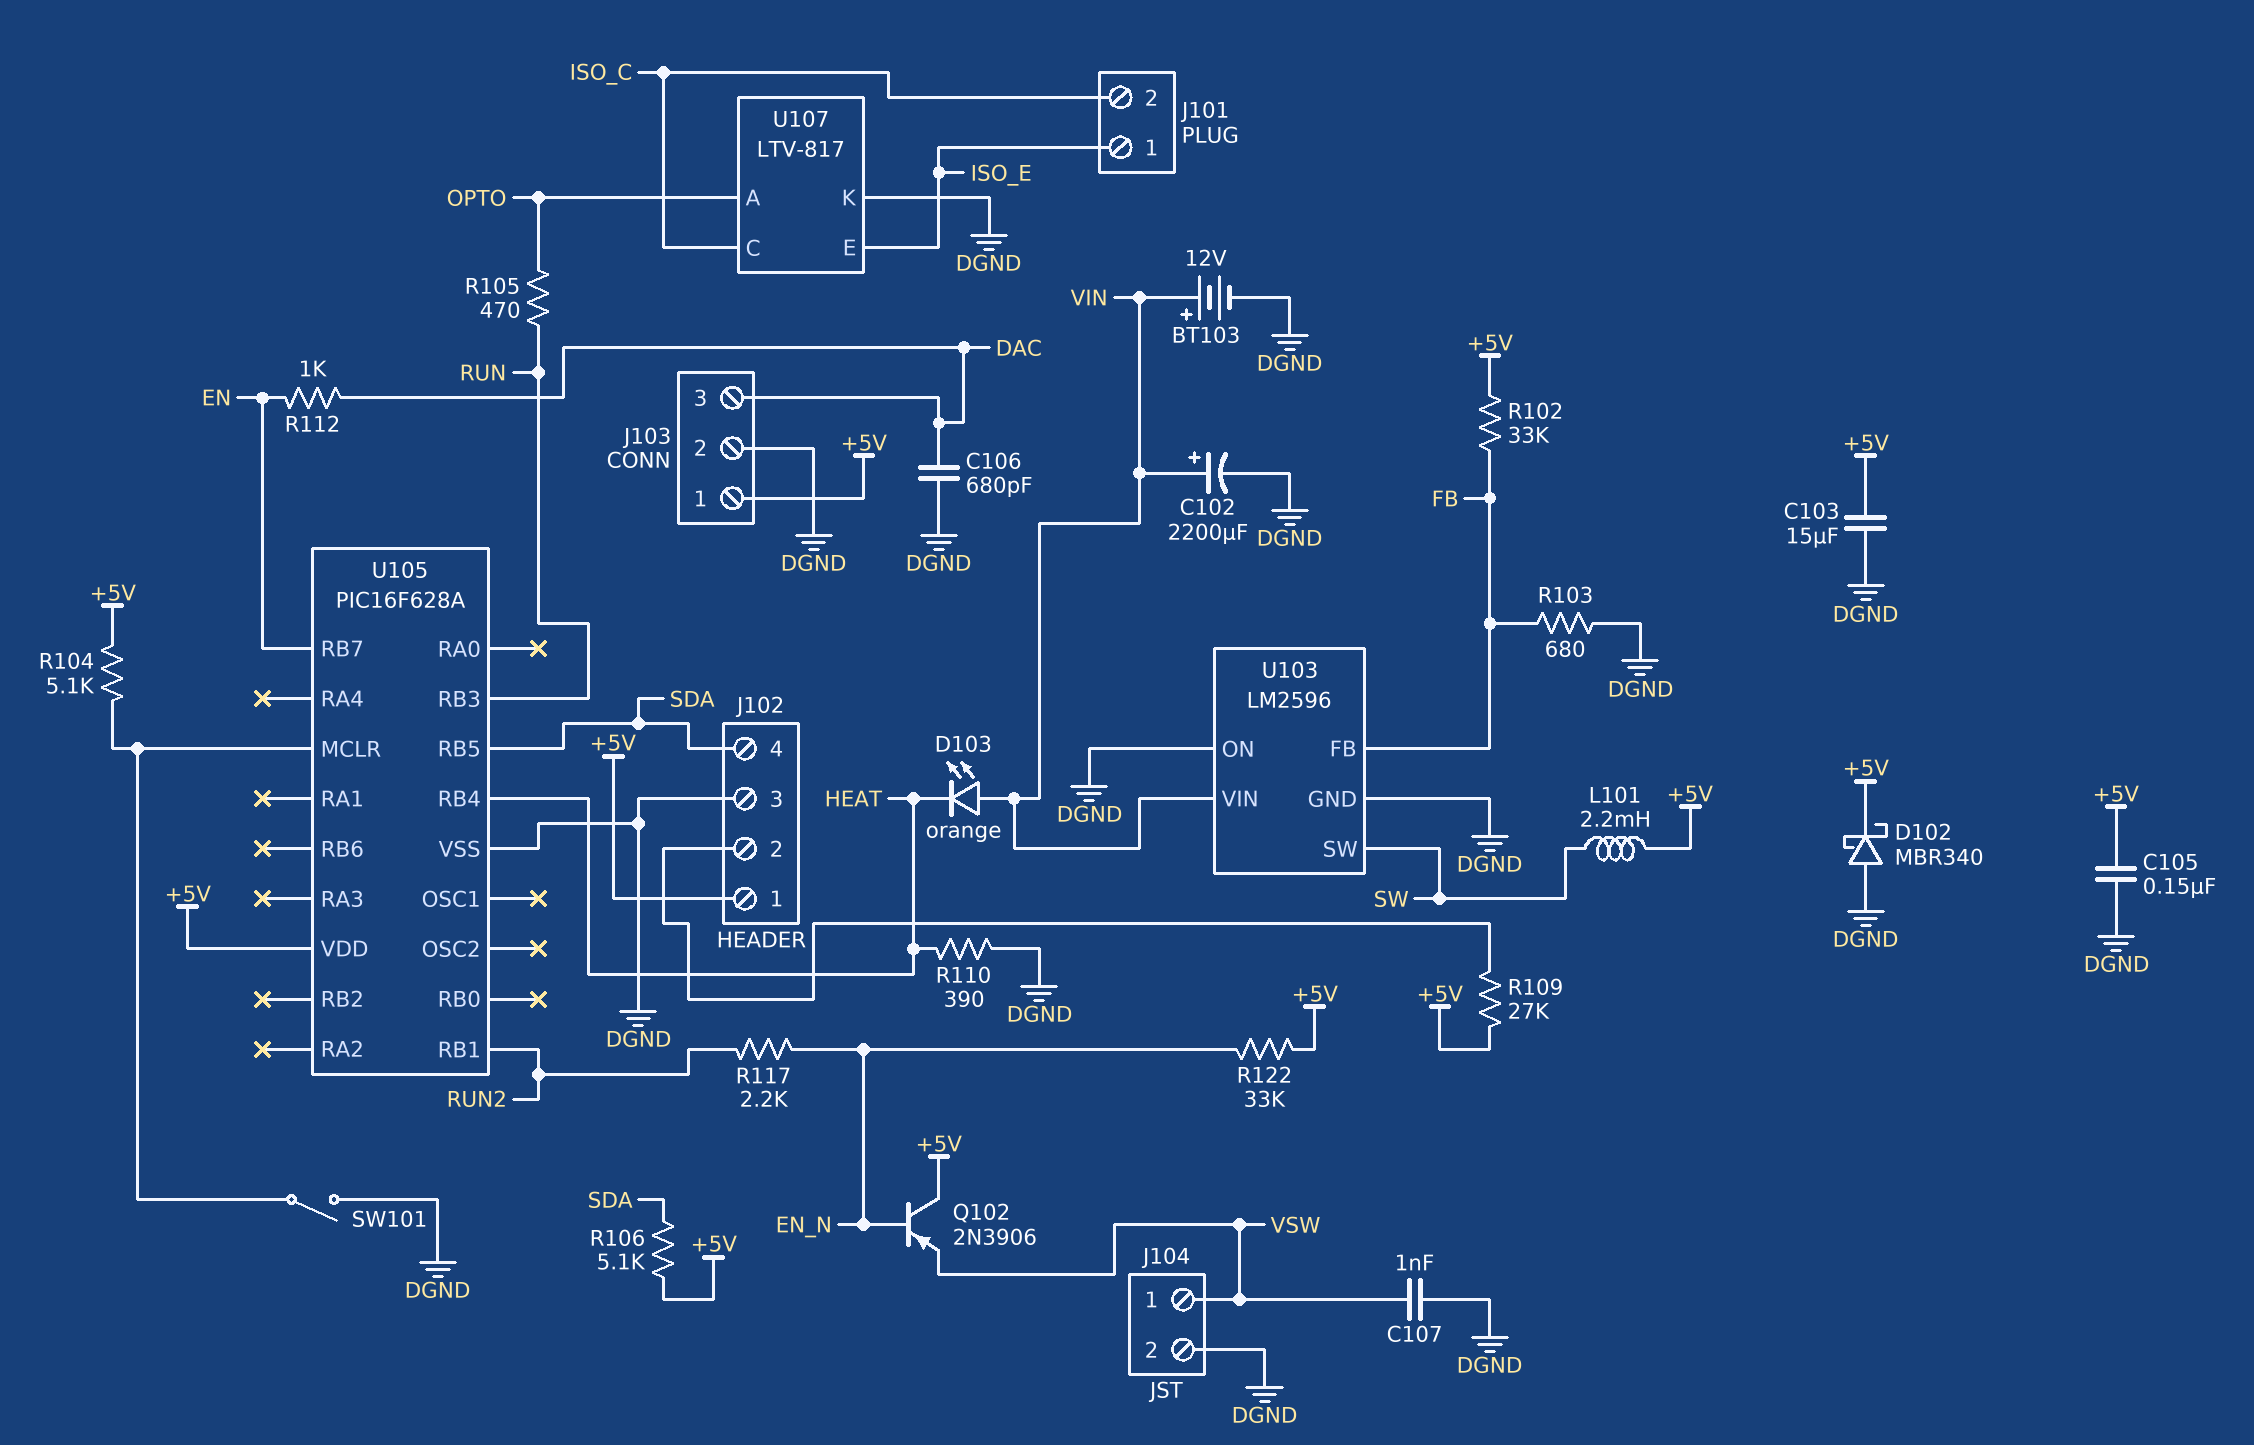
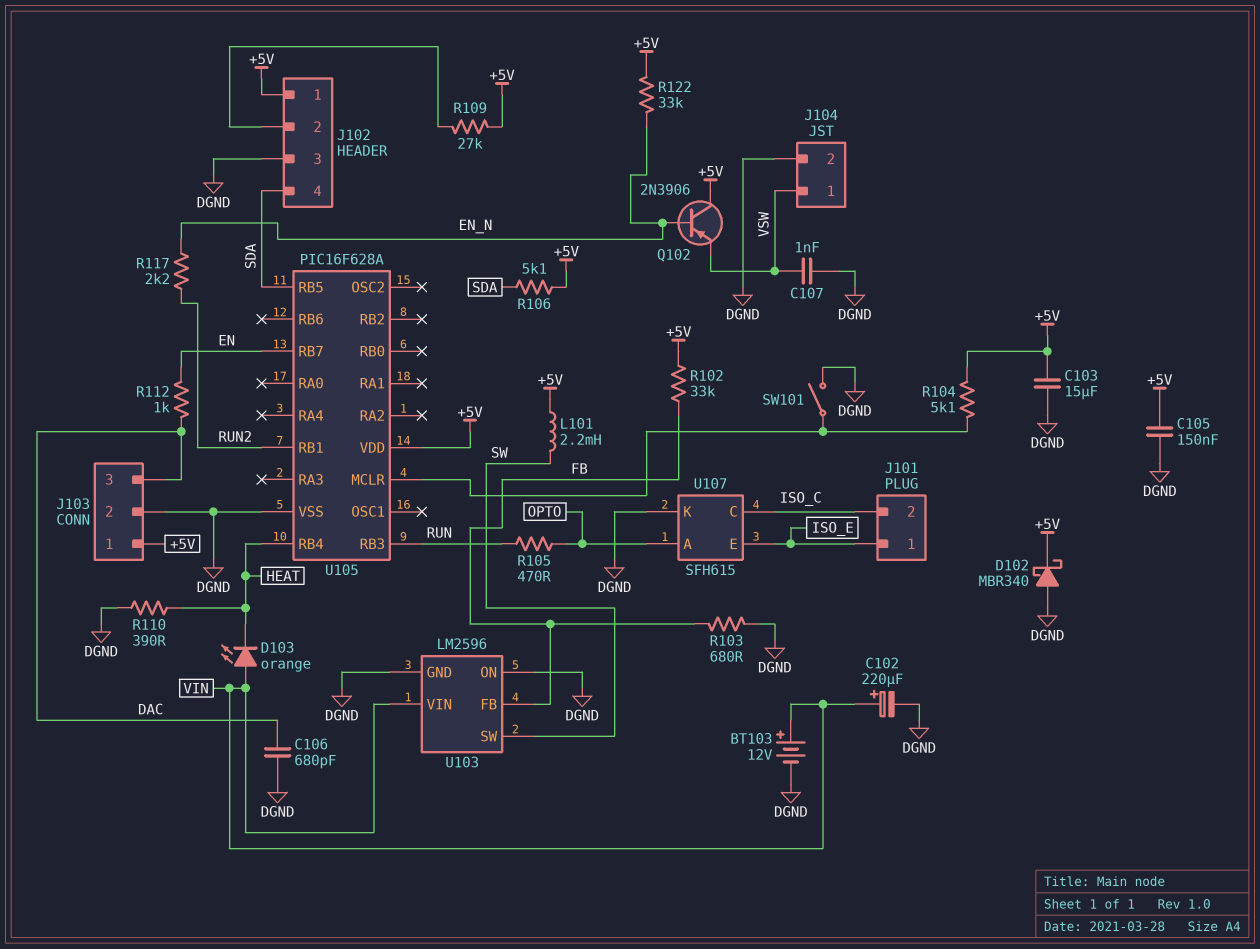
C102: 2200uF (plus VIN, minus DGND) -> 220uF (plus VIN, minus DGND)
U107: LTV-817 -> SFH615

